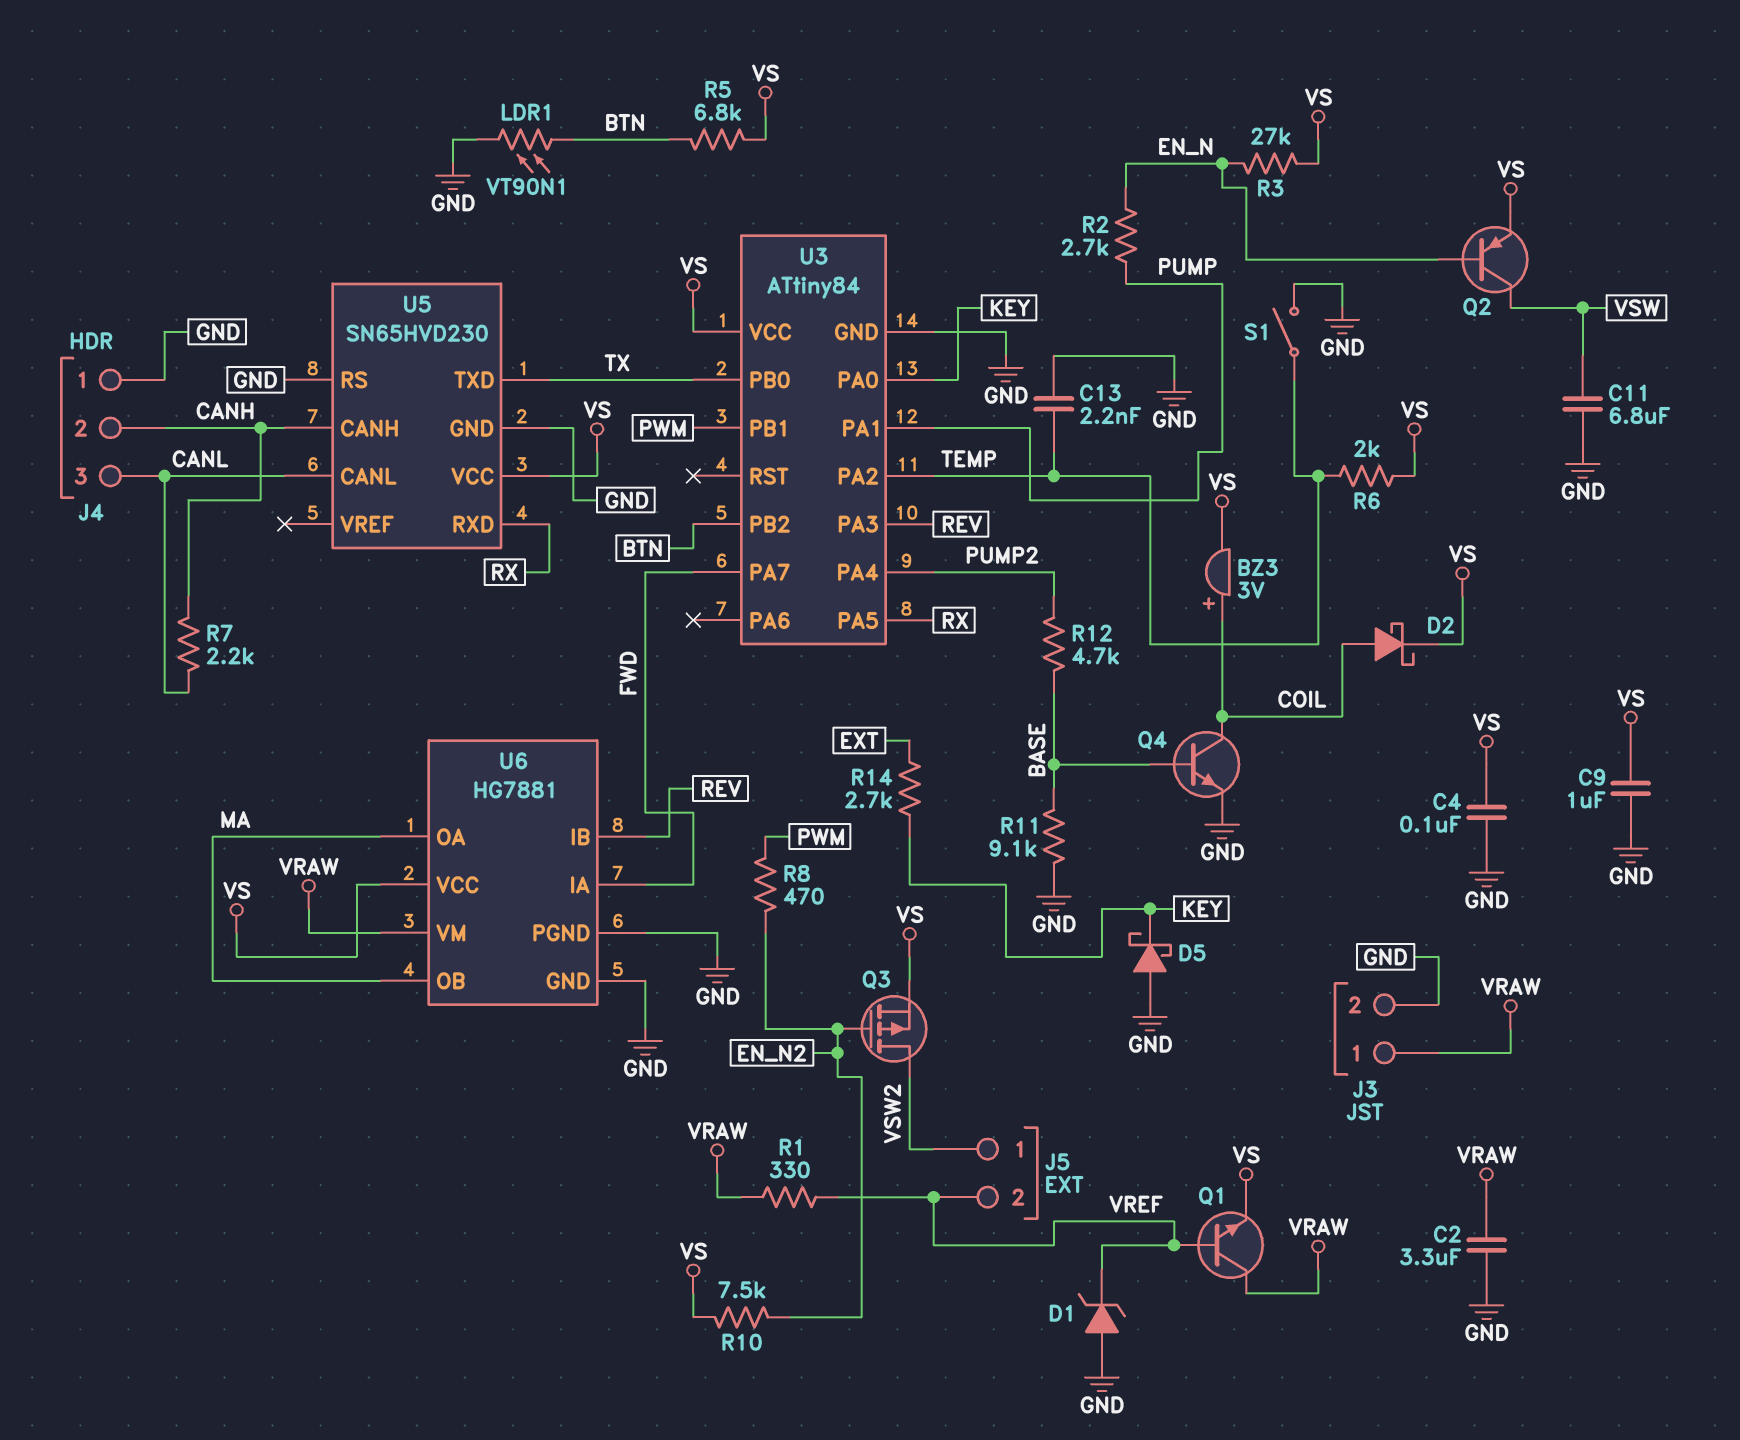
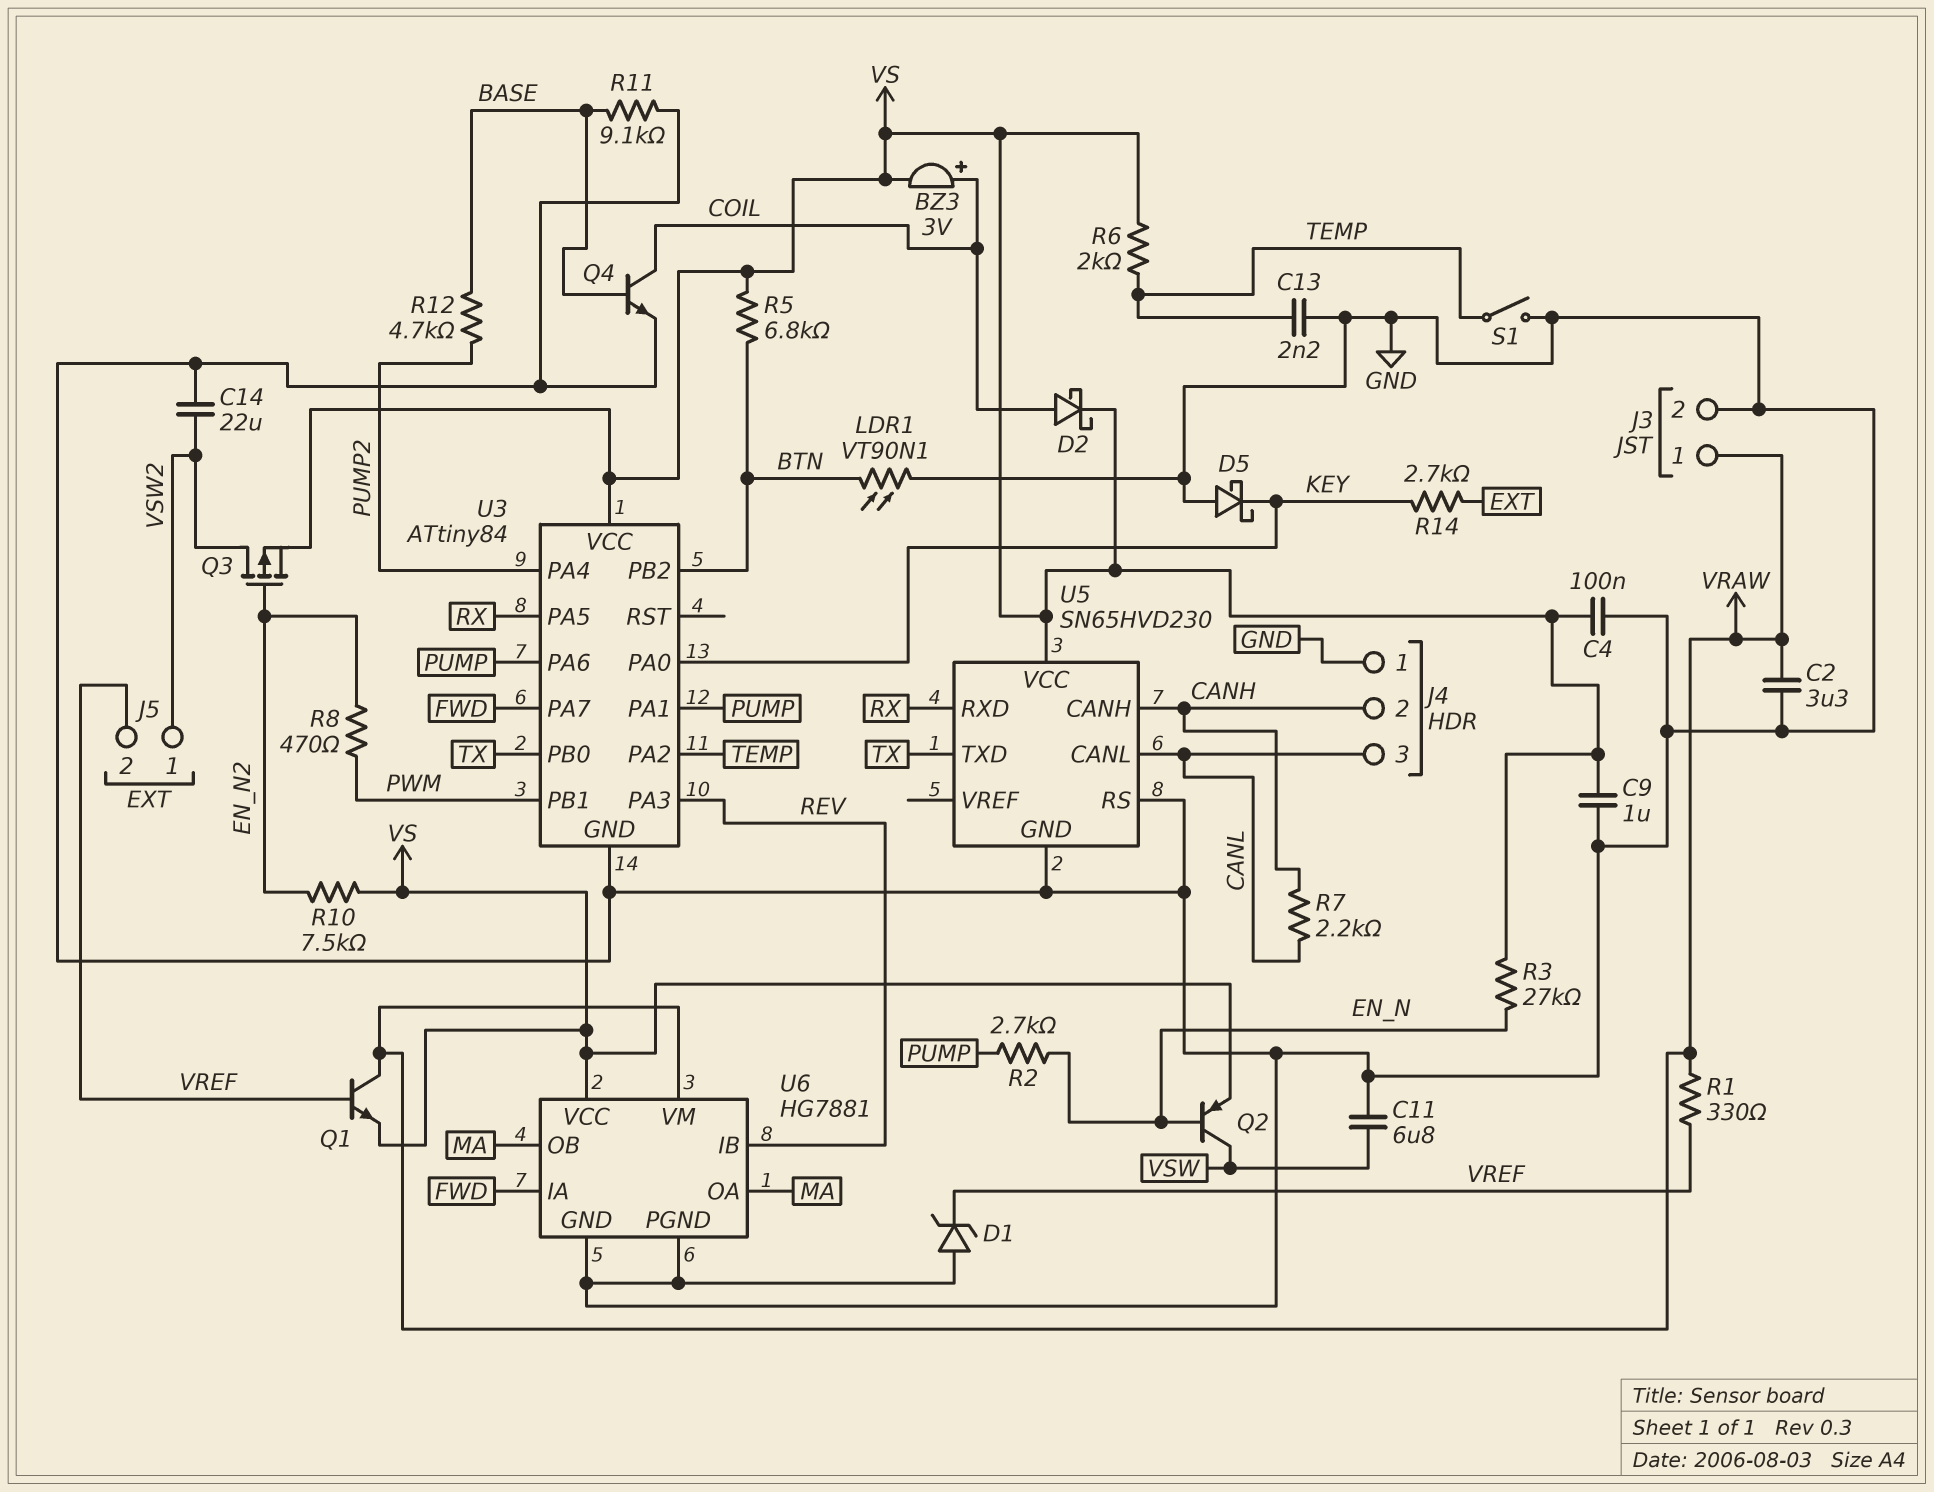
C14: none -> 22uF (GND, VSW2)
U3 pin PA6: none -> PUMP

